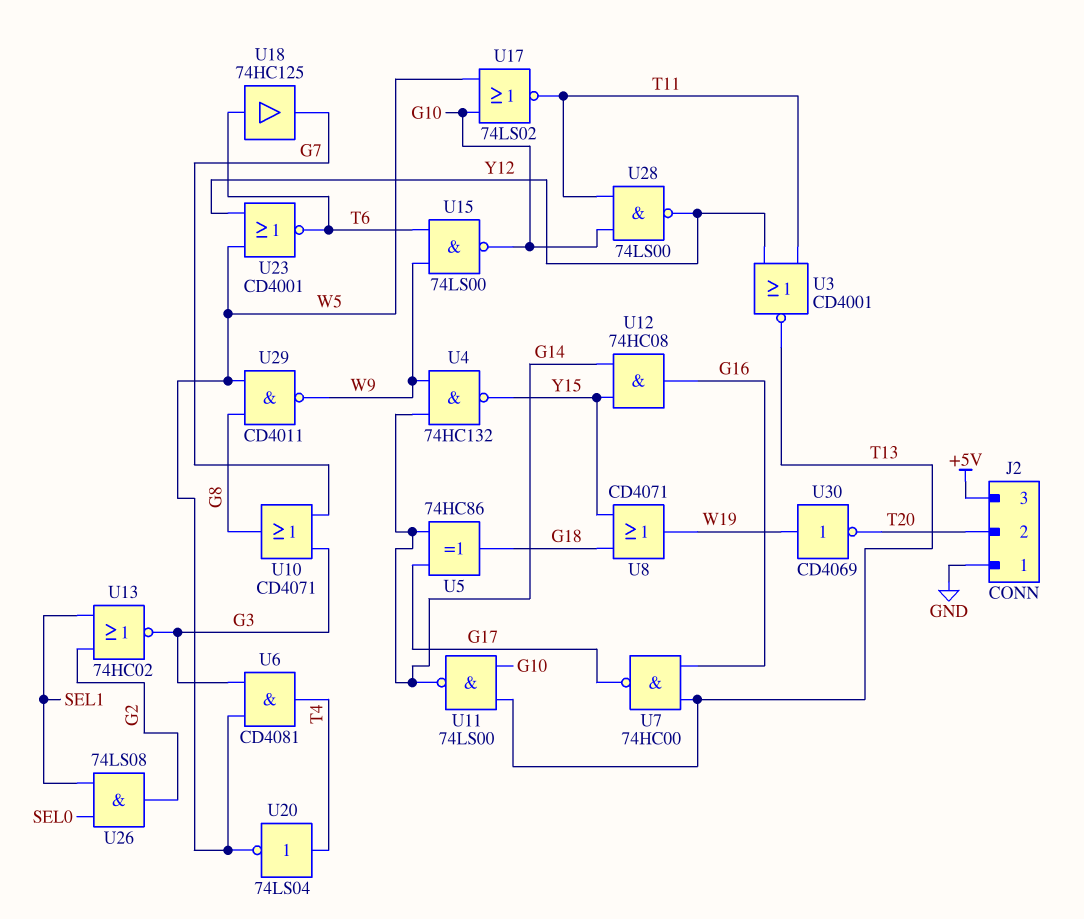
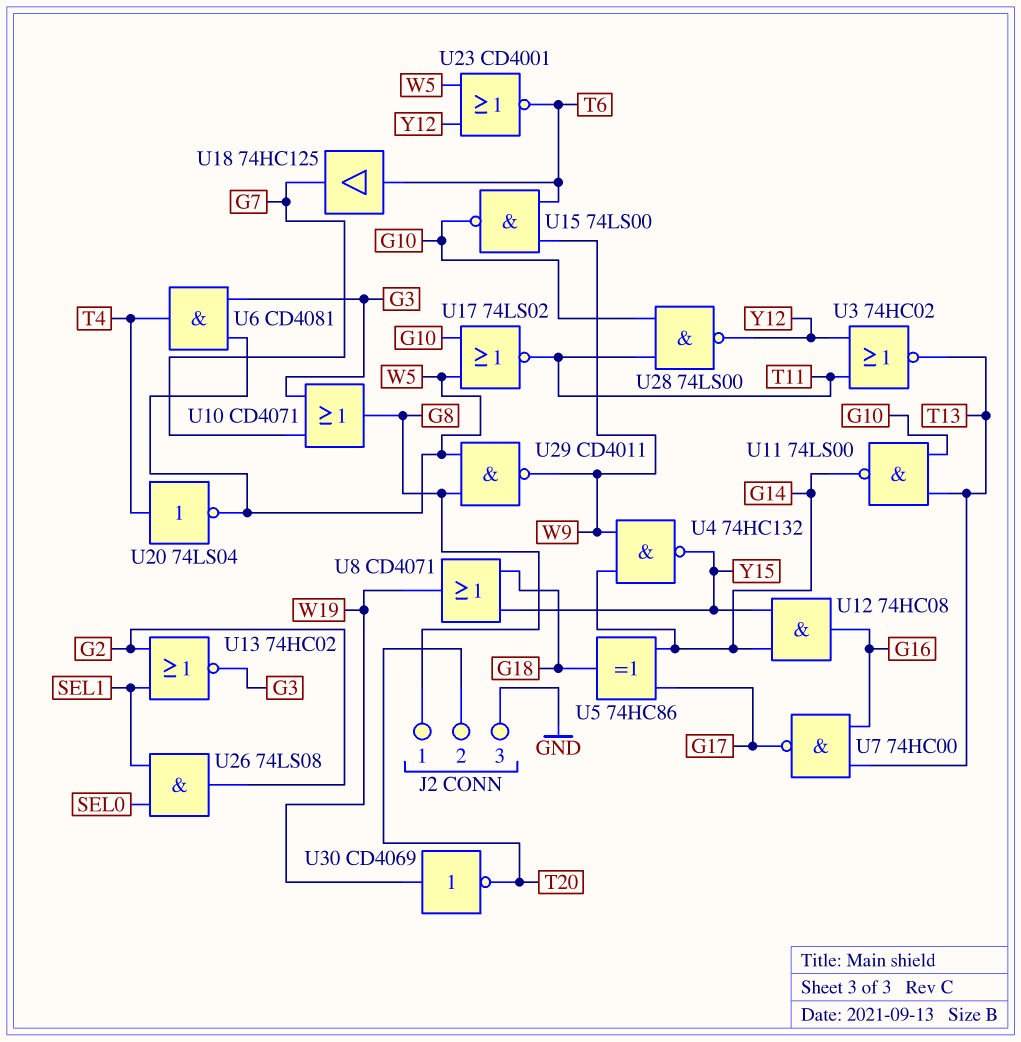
J2 pin 1: GND -> G8
J2 pin 3: +5V -> GND
U3: NOR CD4001 (in T11, in Y12, out T13) -> NOR 74HC02 (in T11, in Y12, out T13)

